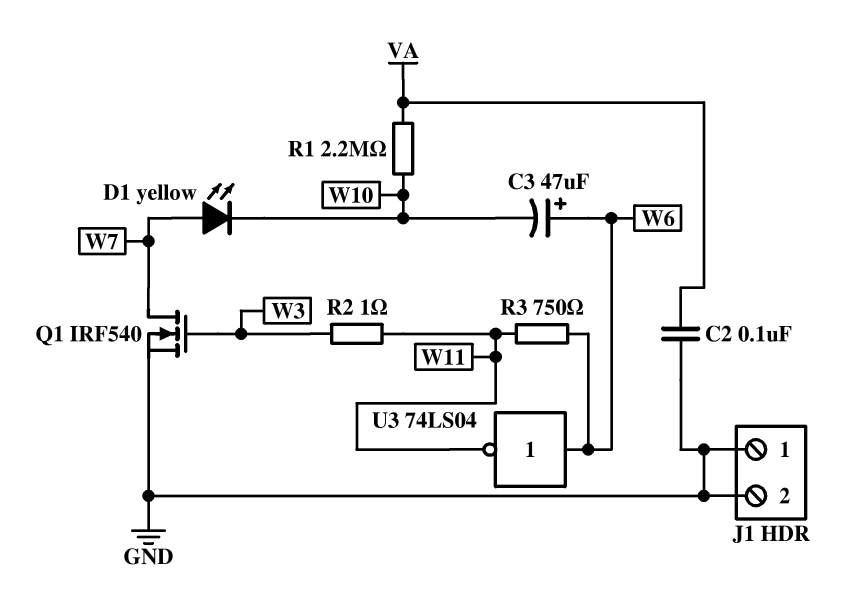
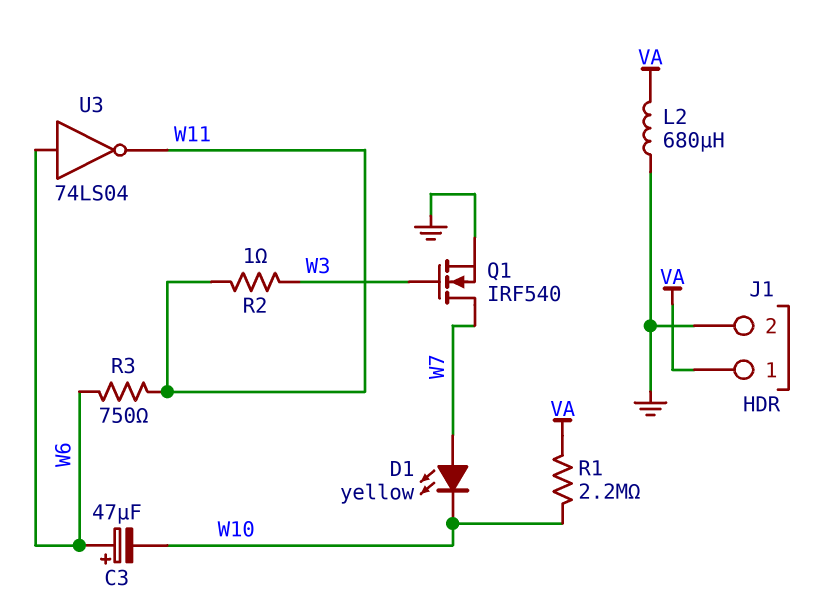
C2: 100nF (GND, VA) -> none
J1 pin 1: GND -> VA
L2: none -> 680uH (GND, VA)

